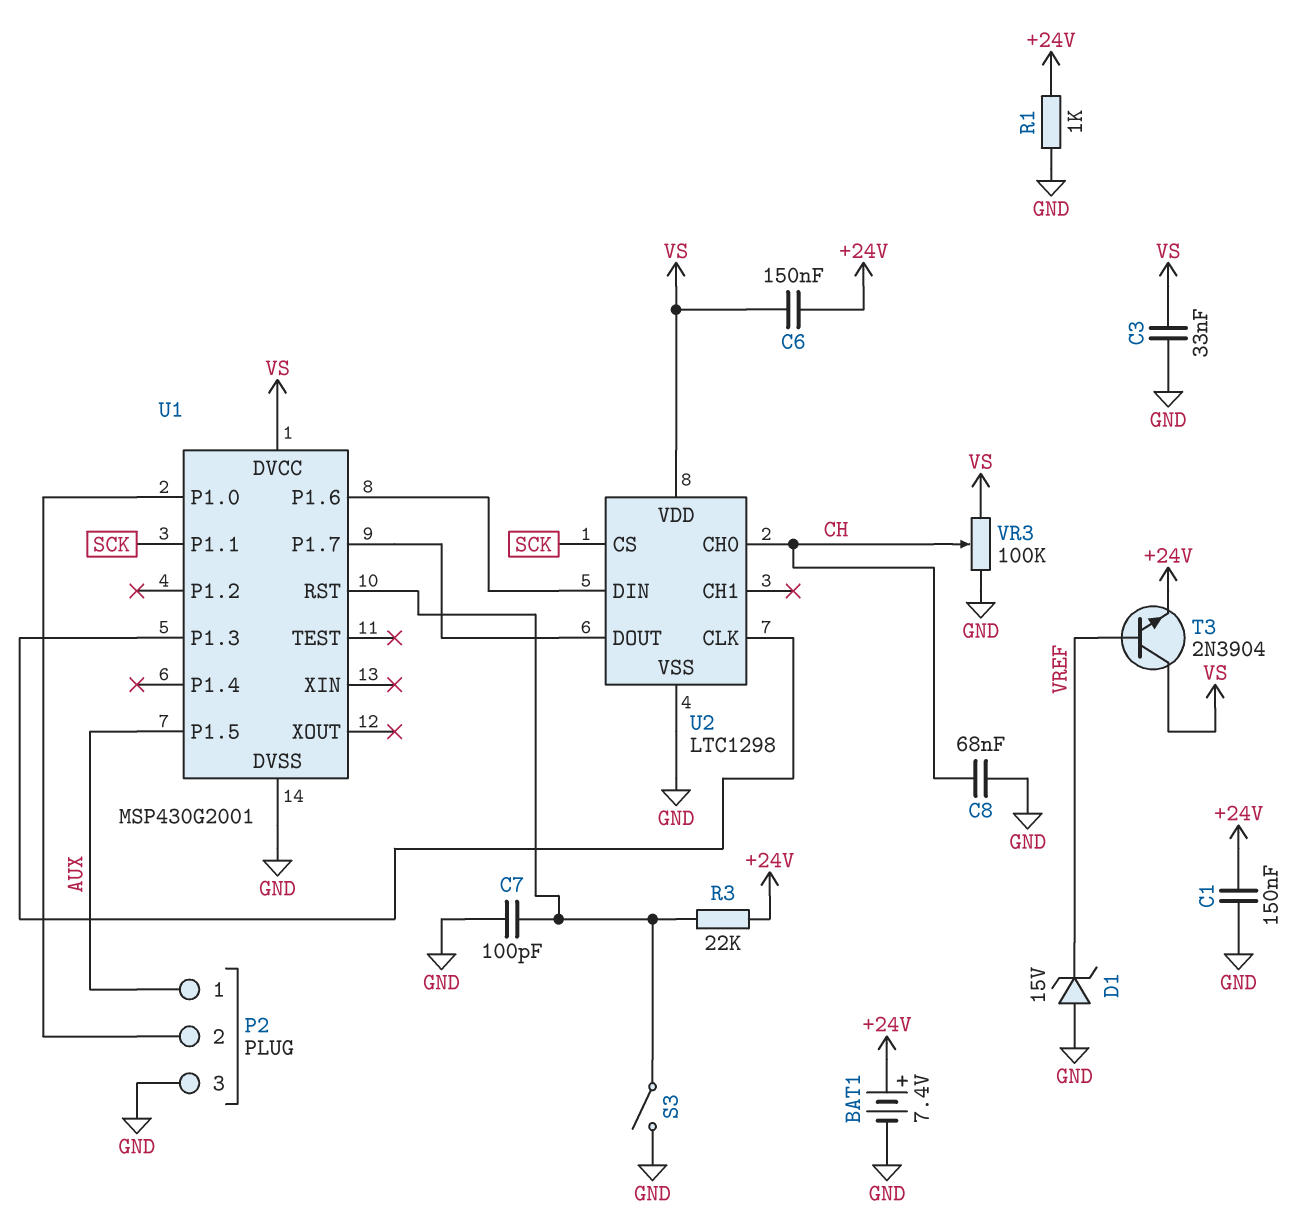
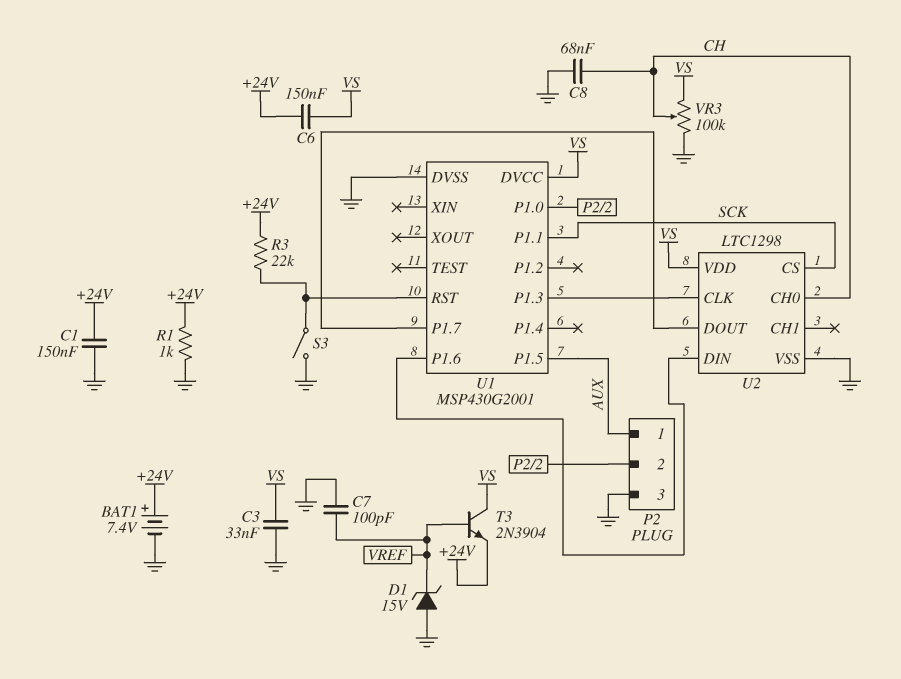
C7: 100pF (GND, U1/RST) -> 100pF (GND, VREF)

